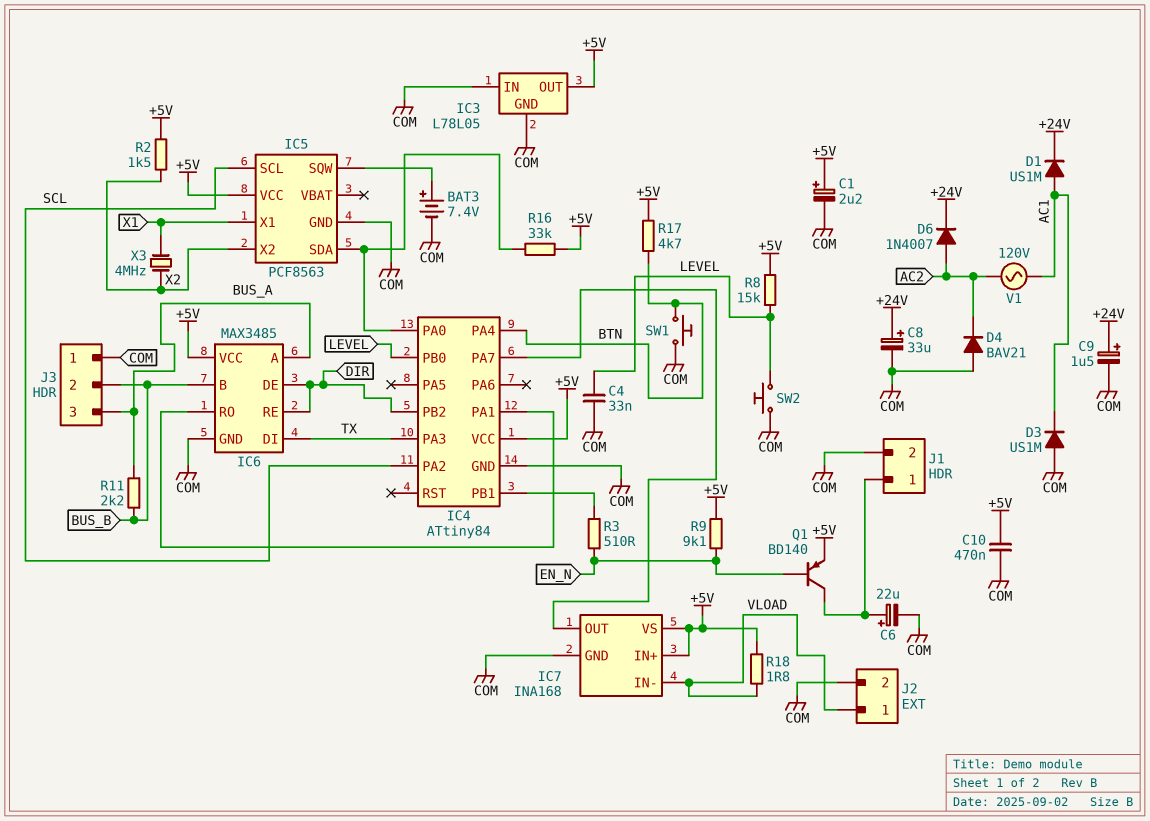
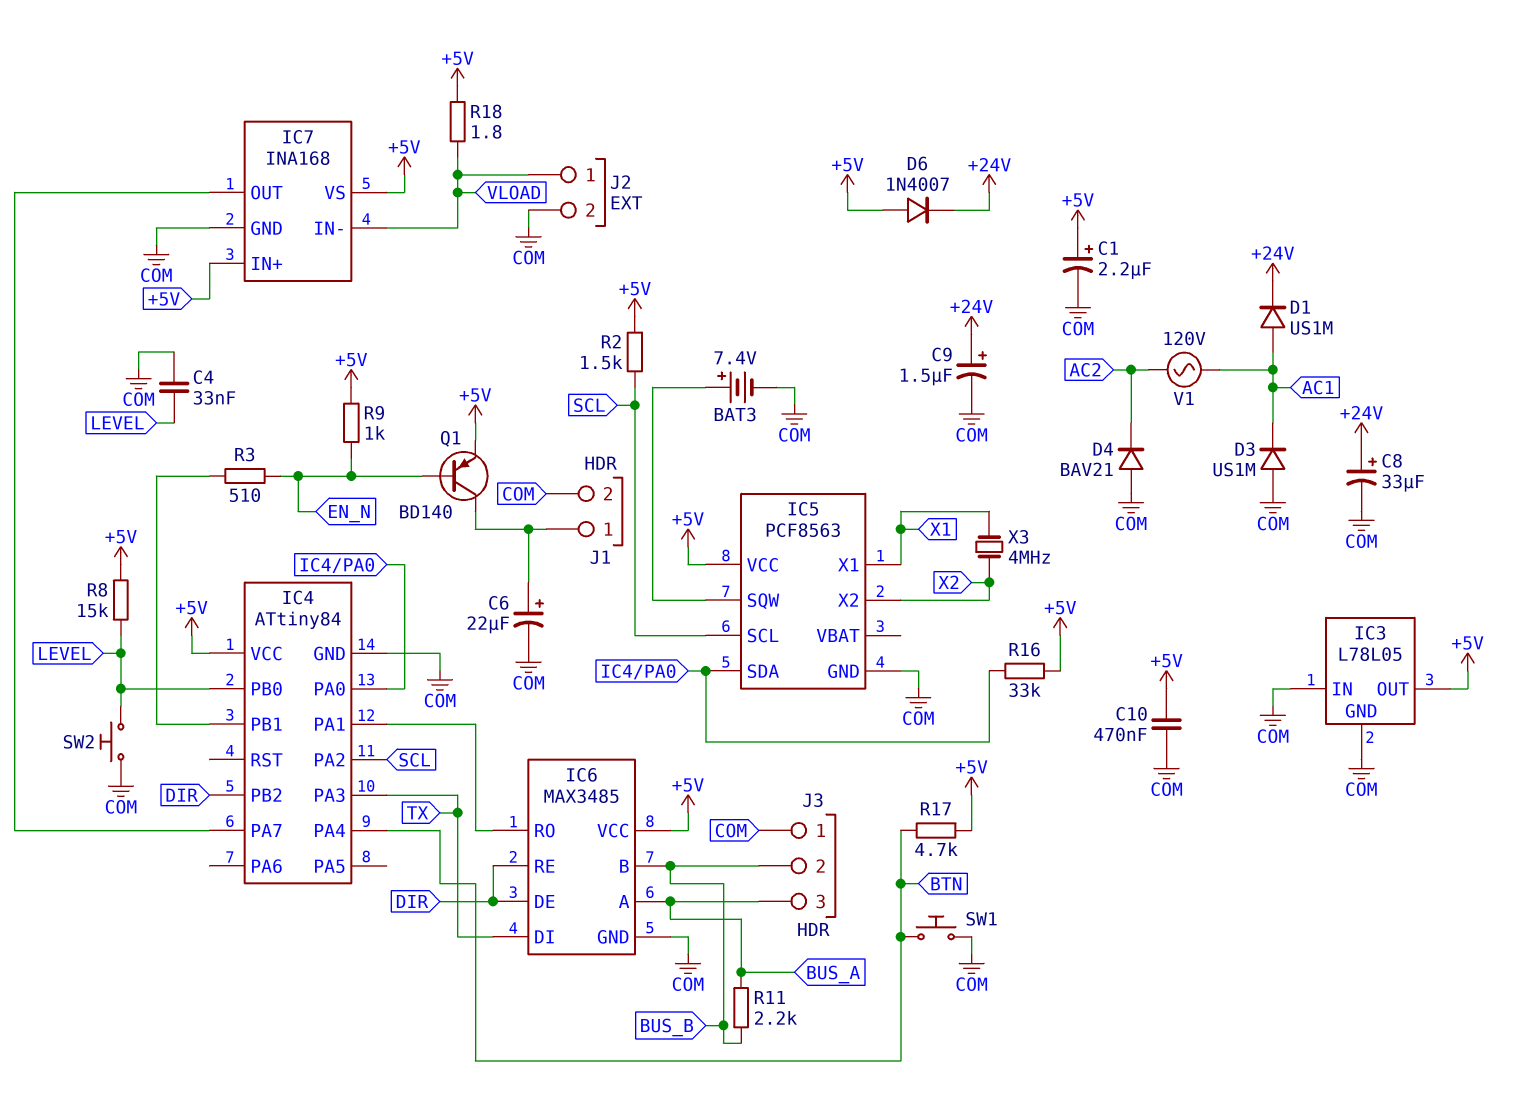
D6: diode 1N4007 (A AC2, K +24V) -> diode 1N4007 (A +5V, K +24V)
R2: 1.5k (+5V, X2) -> 1.5k (+5V, SCL)
R9: 9.1k (+5V, EN_N) -> 1k (+5V, EN_N)

